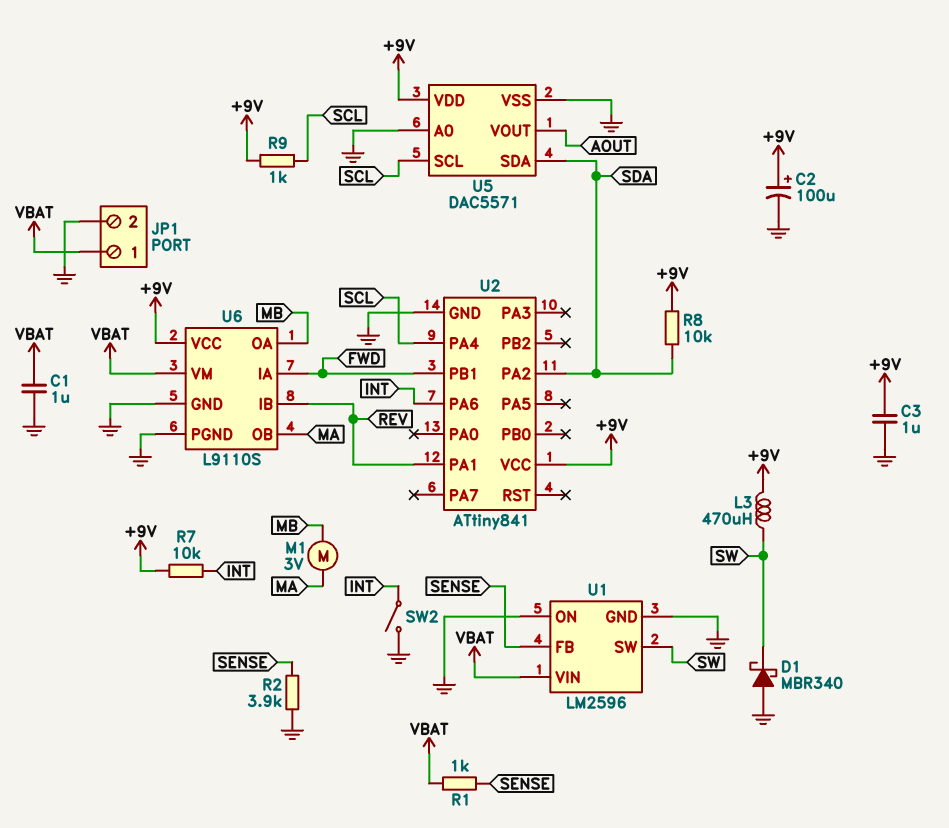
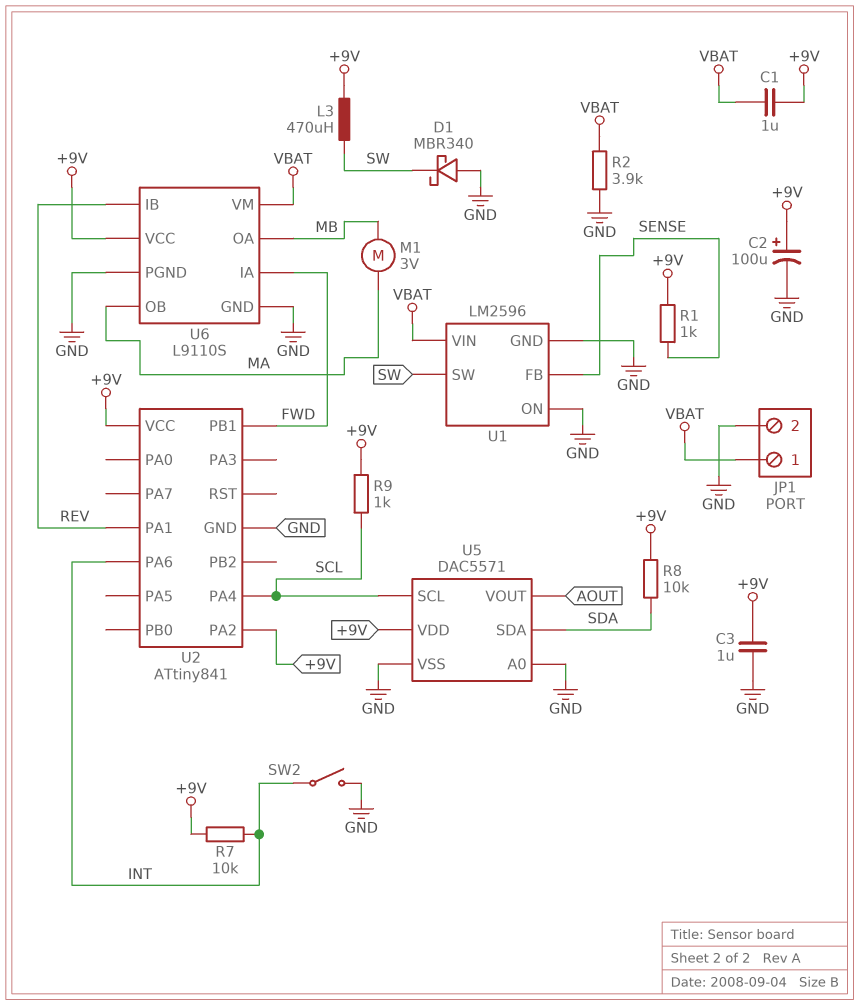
C1: 1uF (GND, VBAT) -> 1uF (+9V, VBAT)
R1: 1k (SENSE, VBAT) -> 1k (+9V, SENSE)
R2: 3.9k (GND, SENSE) -> 3.9k (GND, VBAT)
U2 pin PA2: SDA -> +9V

